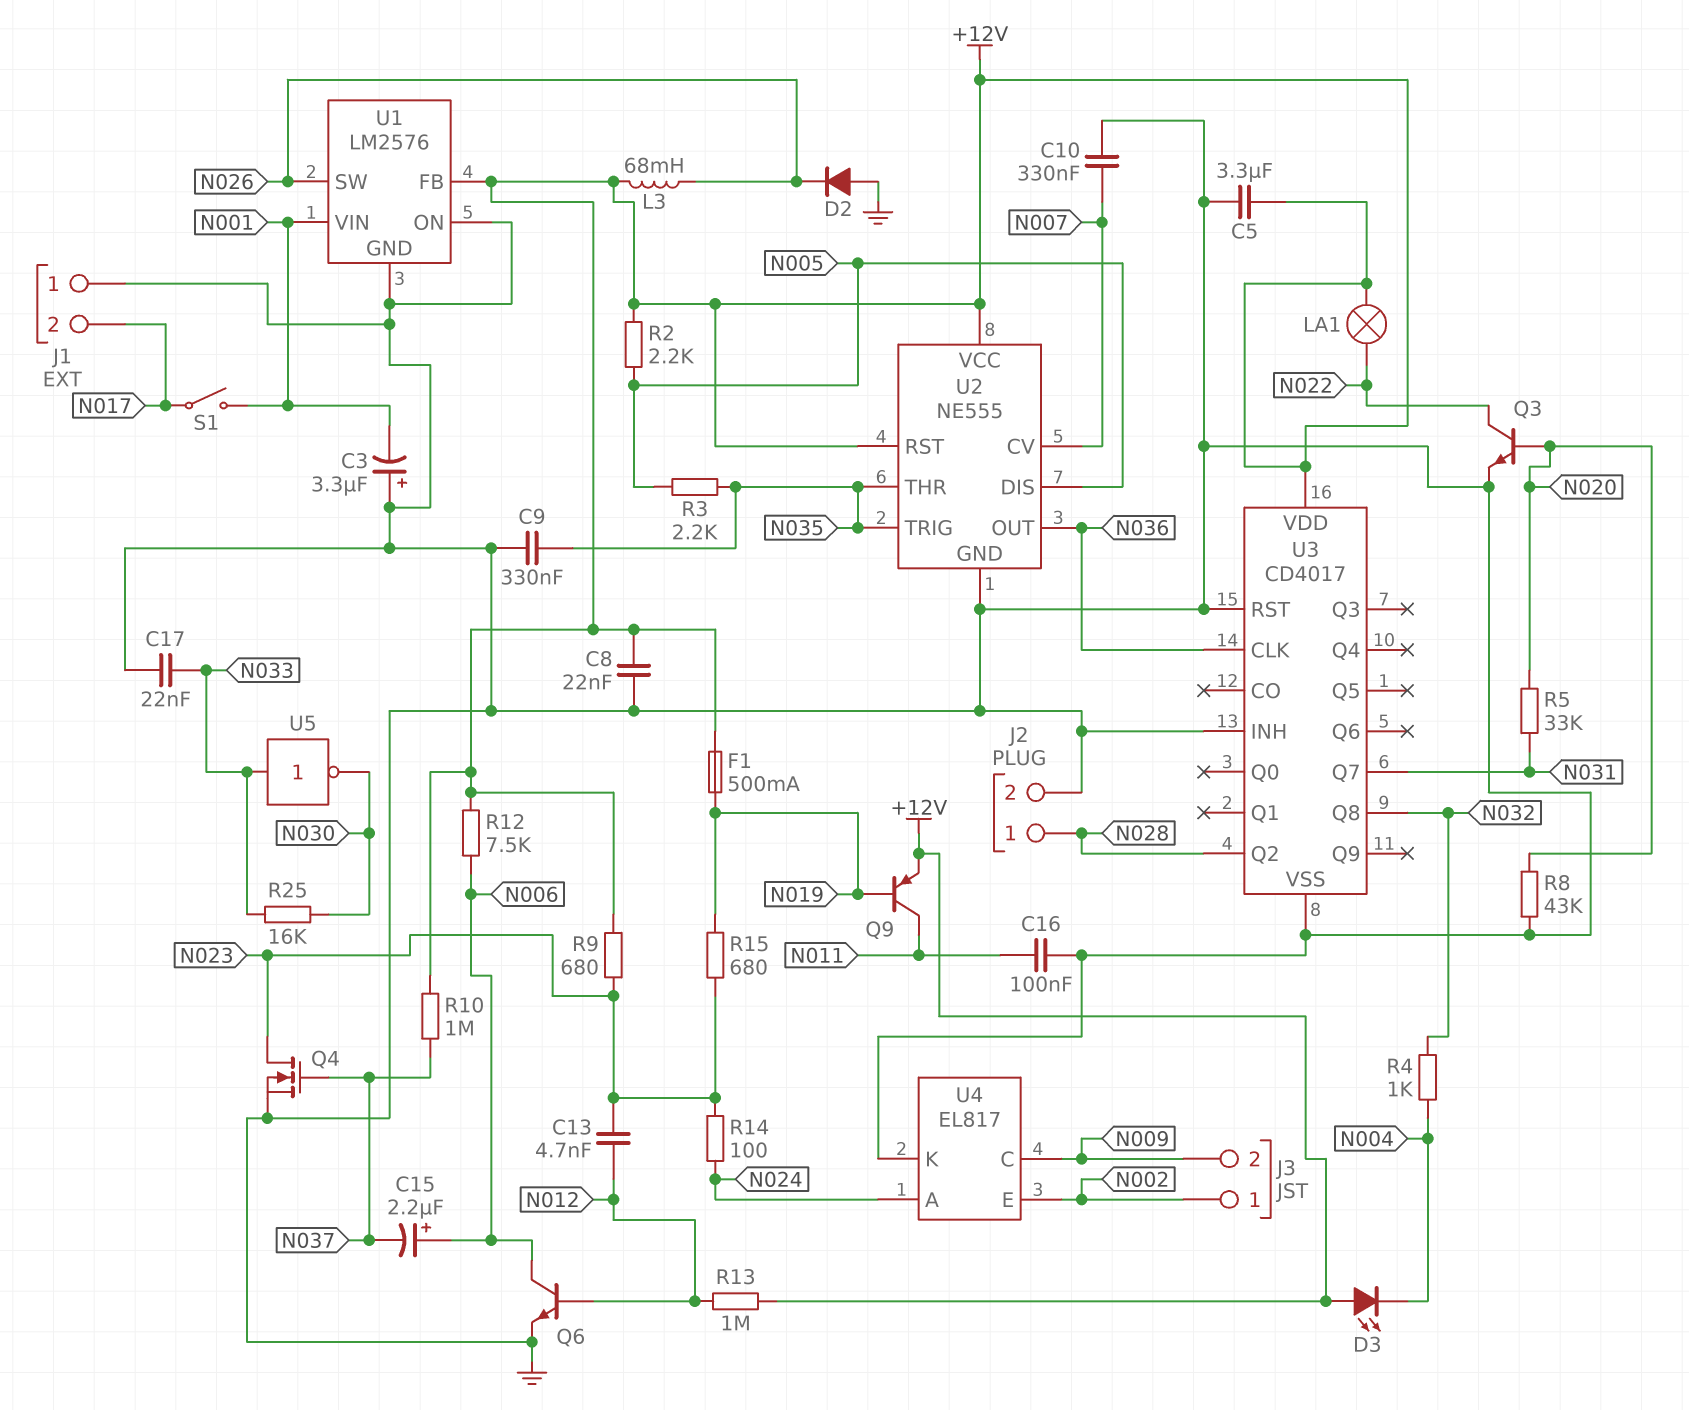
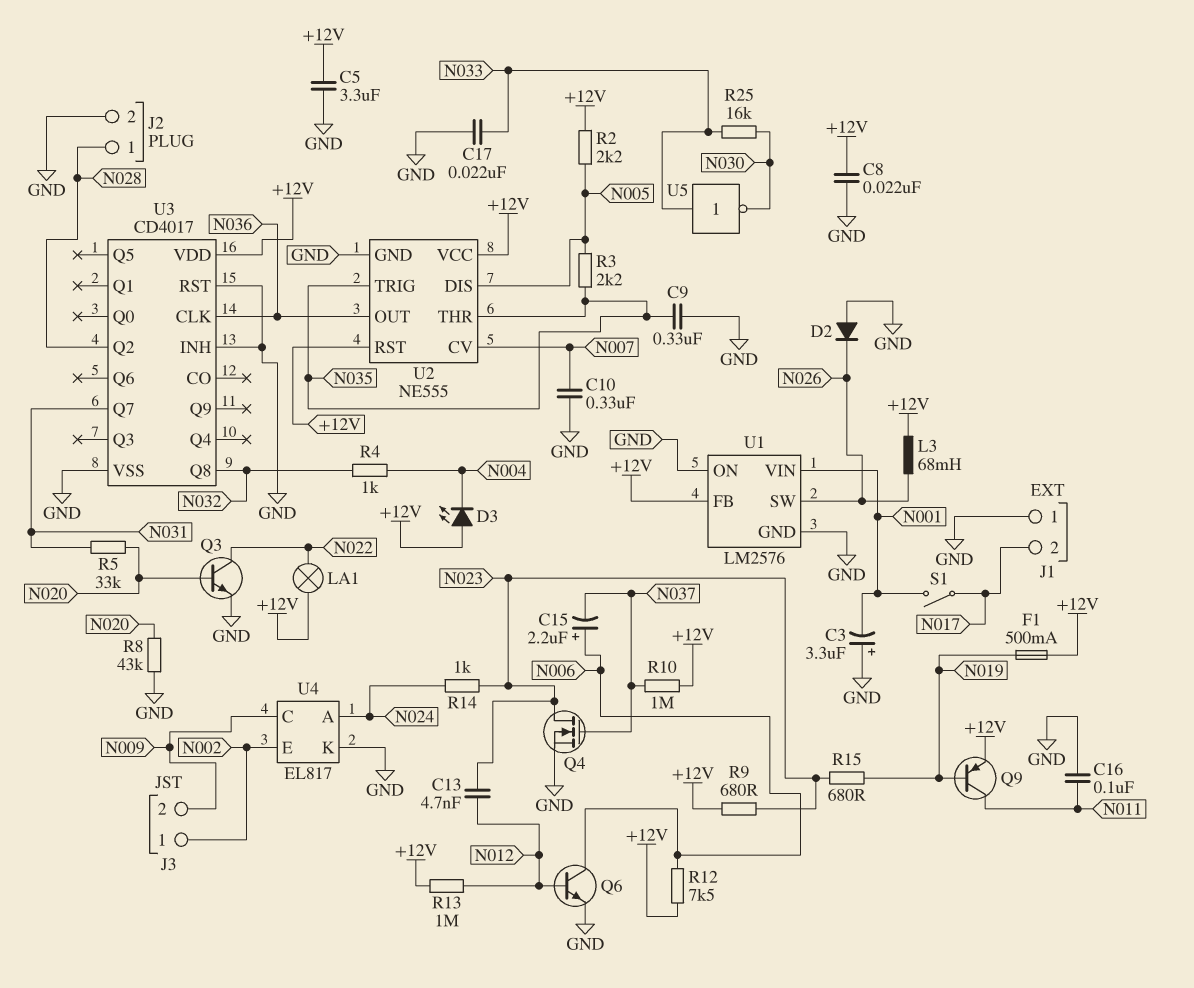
R14: 100 (N023, N024) -> 1k (N023, N024)

